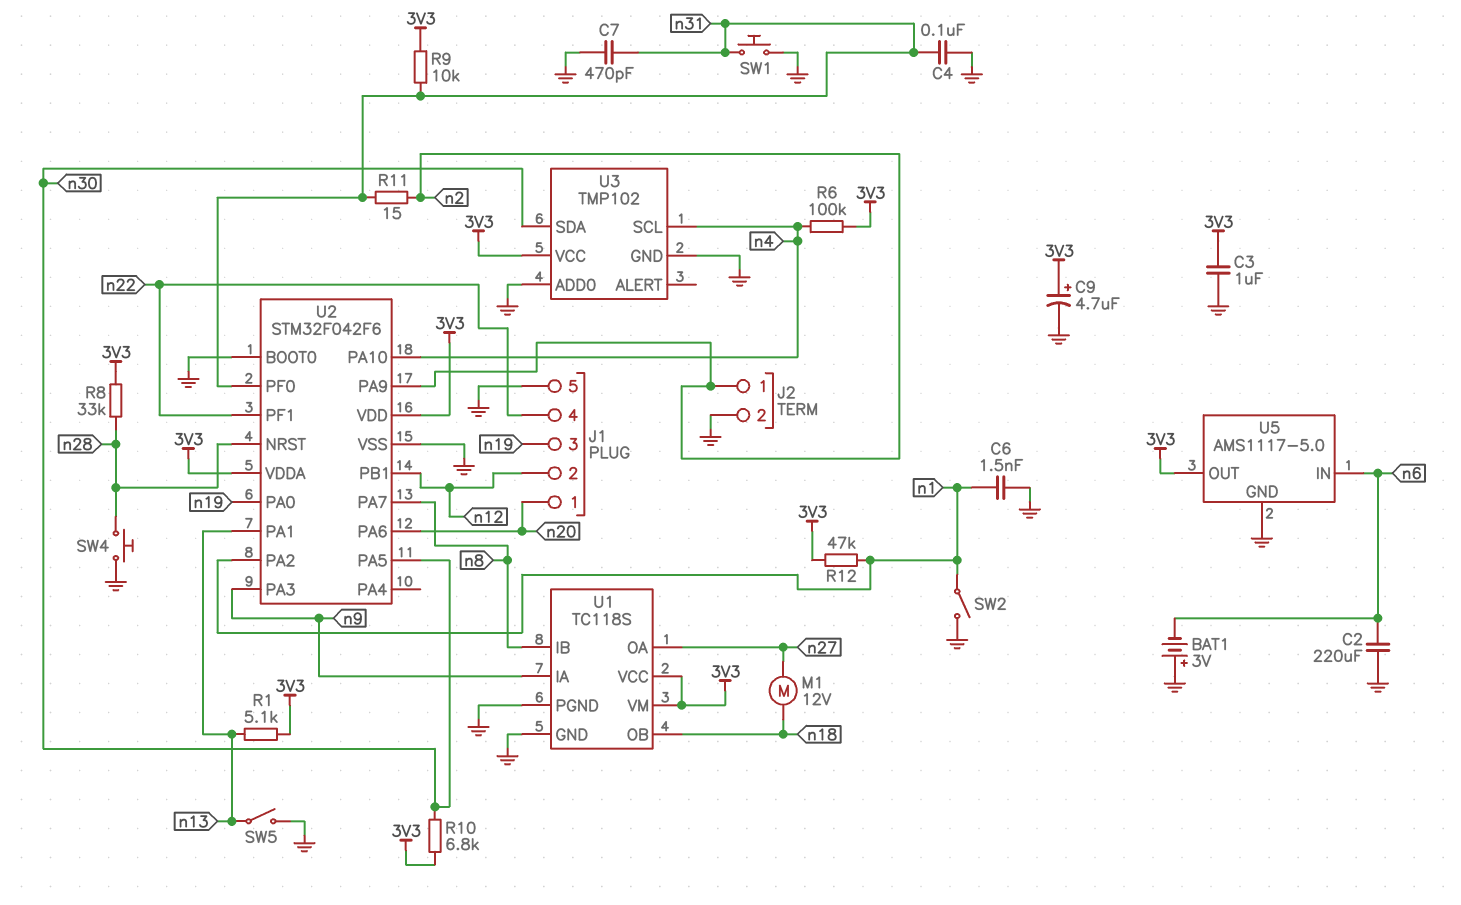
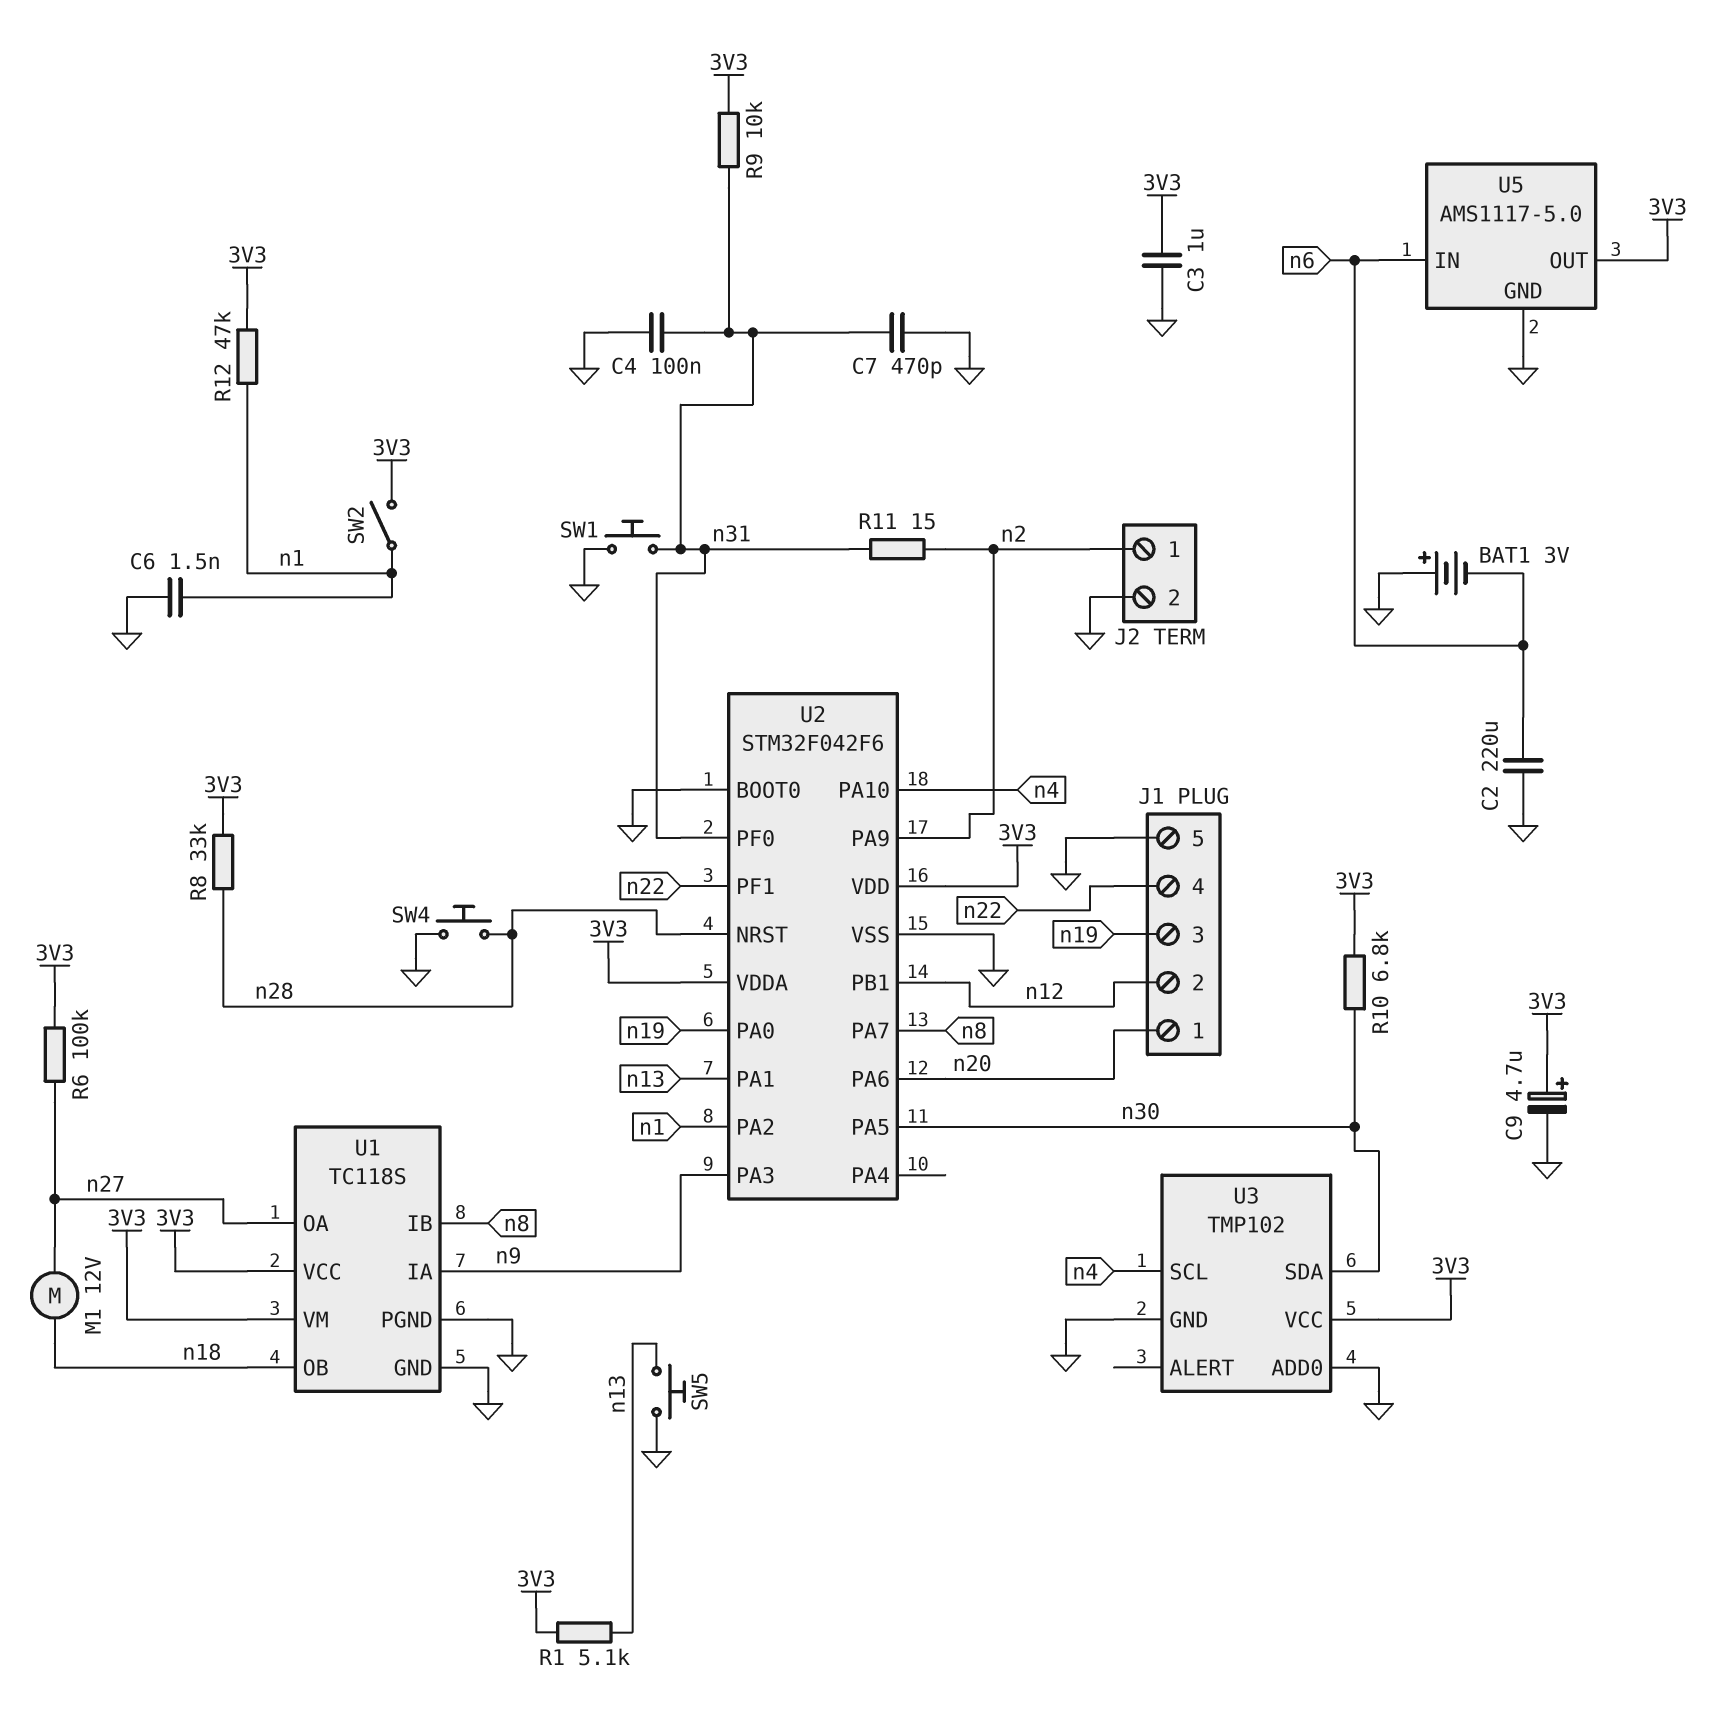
R6: 100k (3V3, n4) -> 100k (3V3, n27)
SW2: switch (GND, n1) -> switch (3V3, n1)
SW5: switch (GND, n13) -> button (GND, n13)

